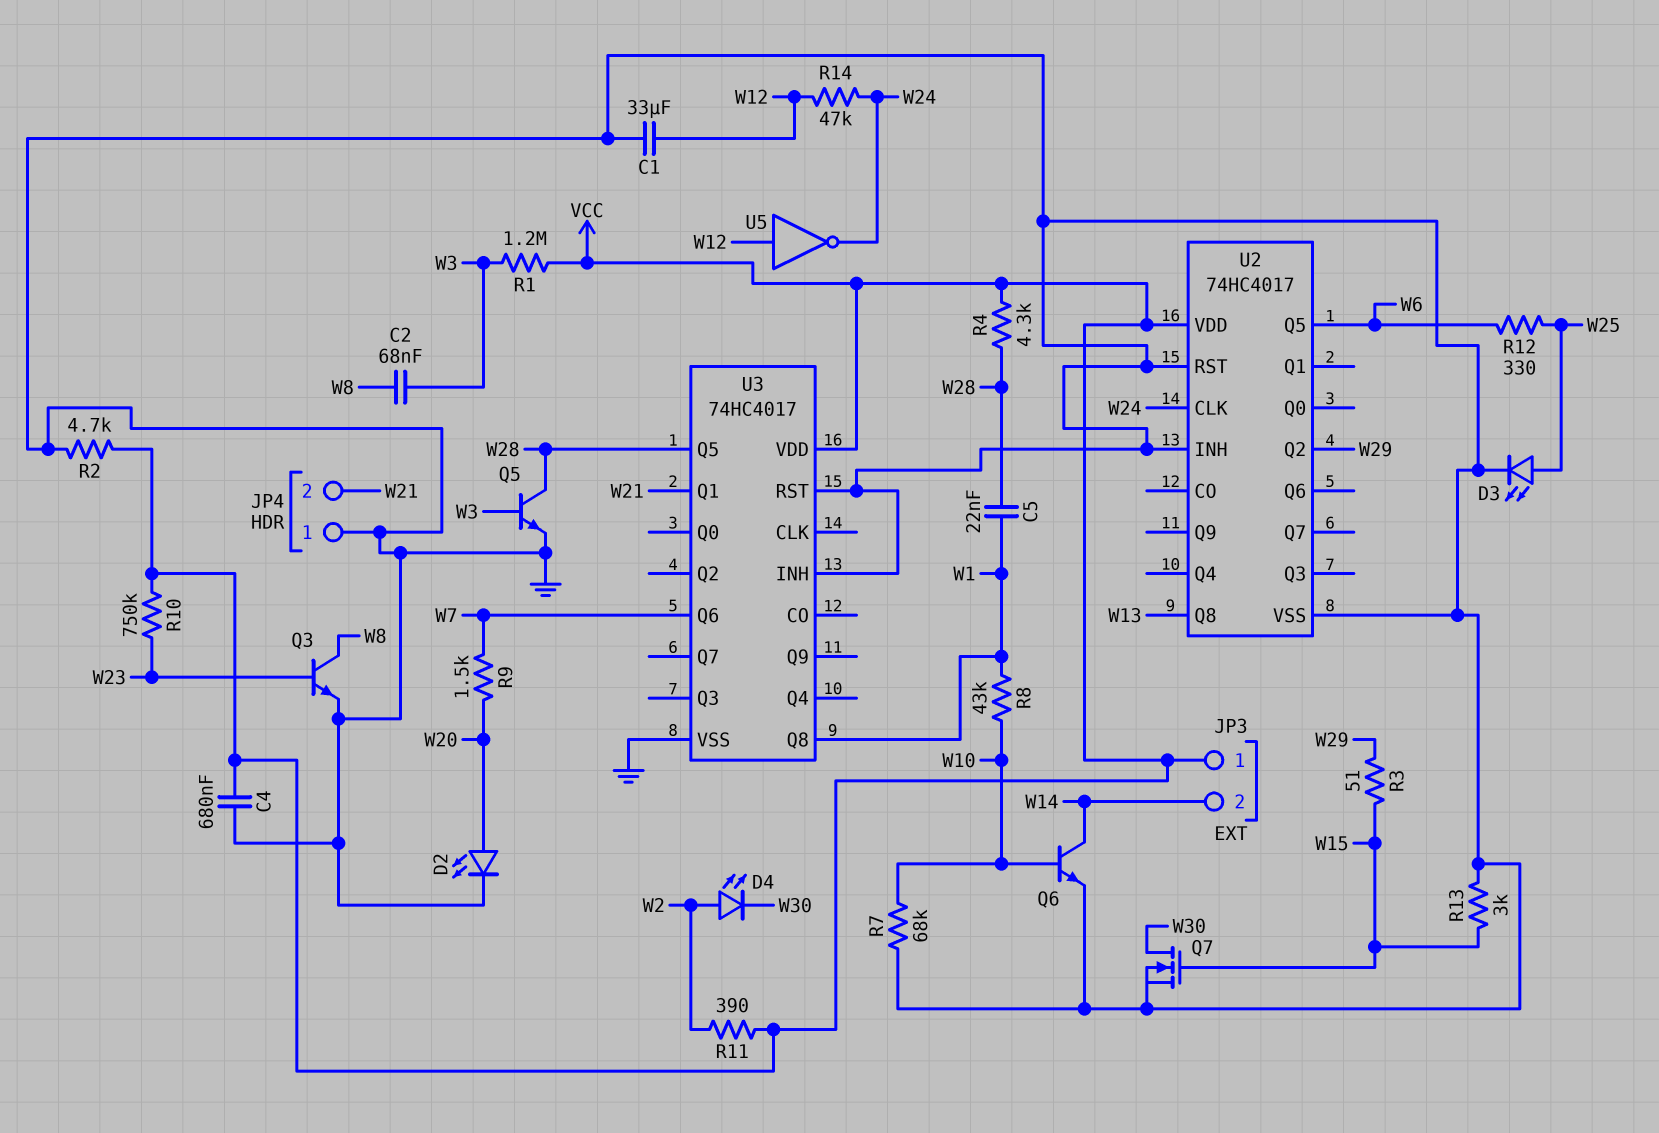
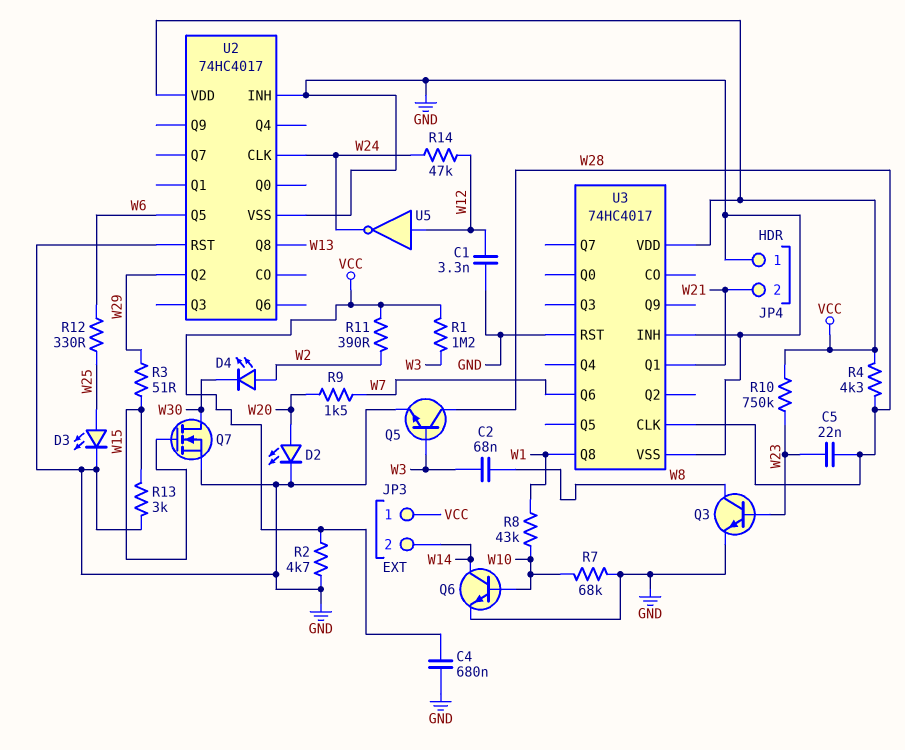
C1: 33uF (GND, W12) -> 3.3nF (GND, W12)
C5: 22nF (W1, W28) -> 22nF (W23, W28)
U3 pin CLK: none -> W28
U3 pin Q5: W28 -> none

